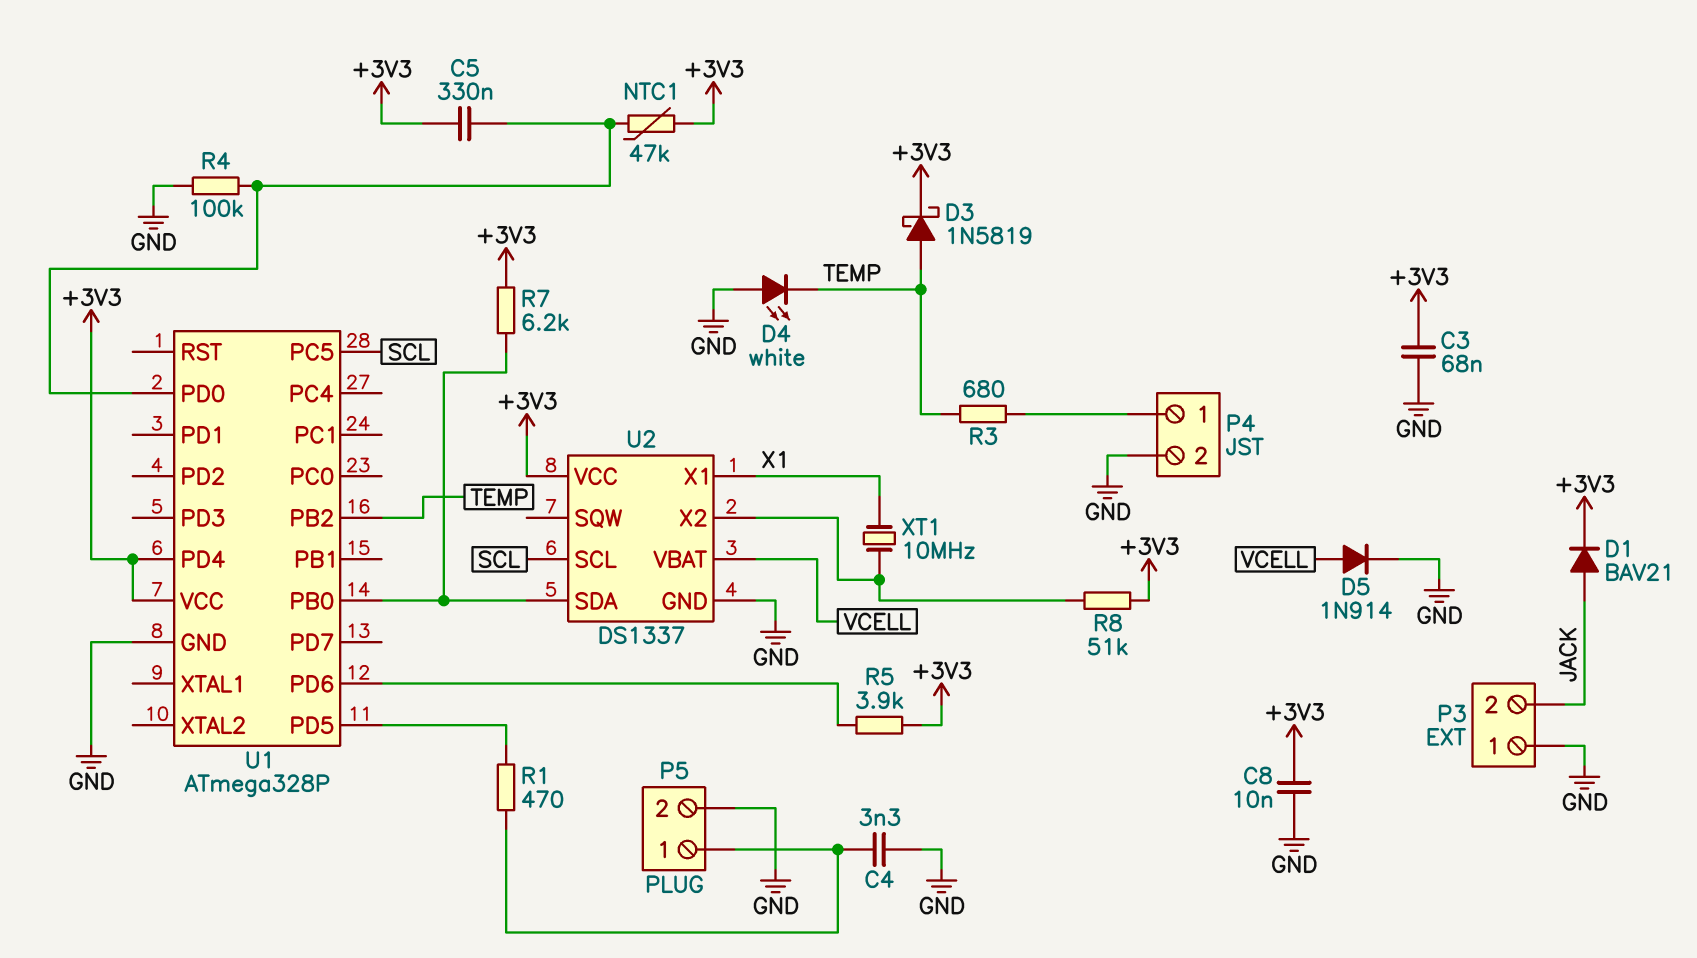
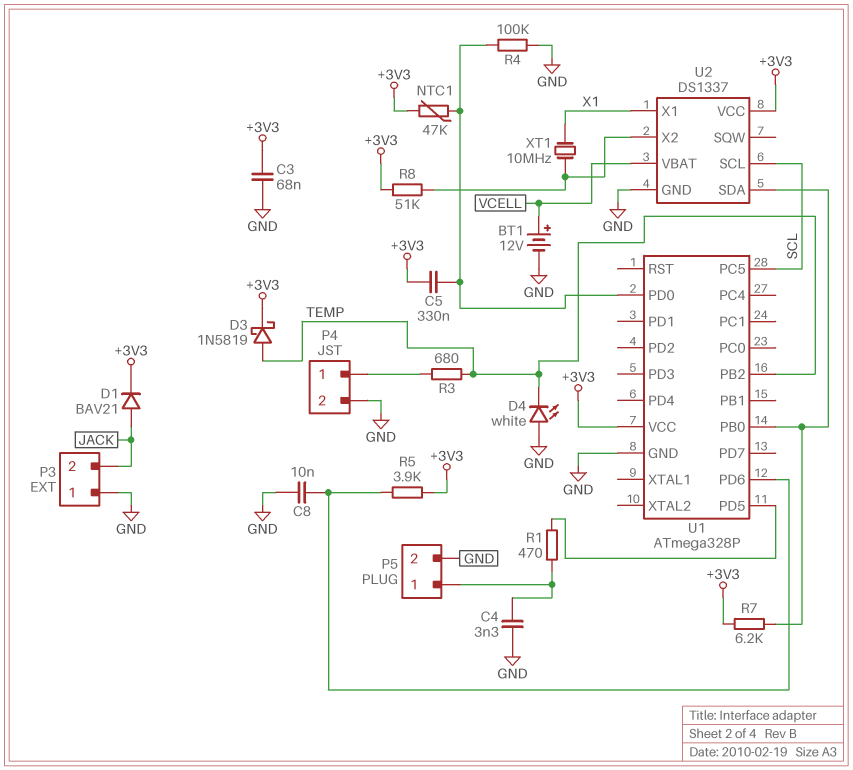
BT1: none -> 12V (plus VCELL, minus GND)
C8: 10nF (+3V3, GND) -> 10nF (GND, U1/PD6)
D5: diode 1N914 (A VCELL, K GND) -> none
U1 pin PD4: +3V3 -> none

